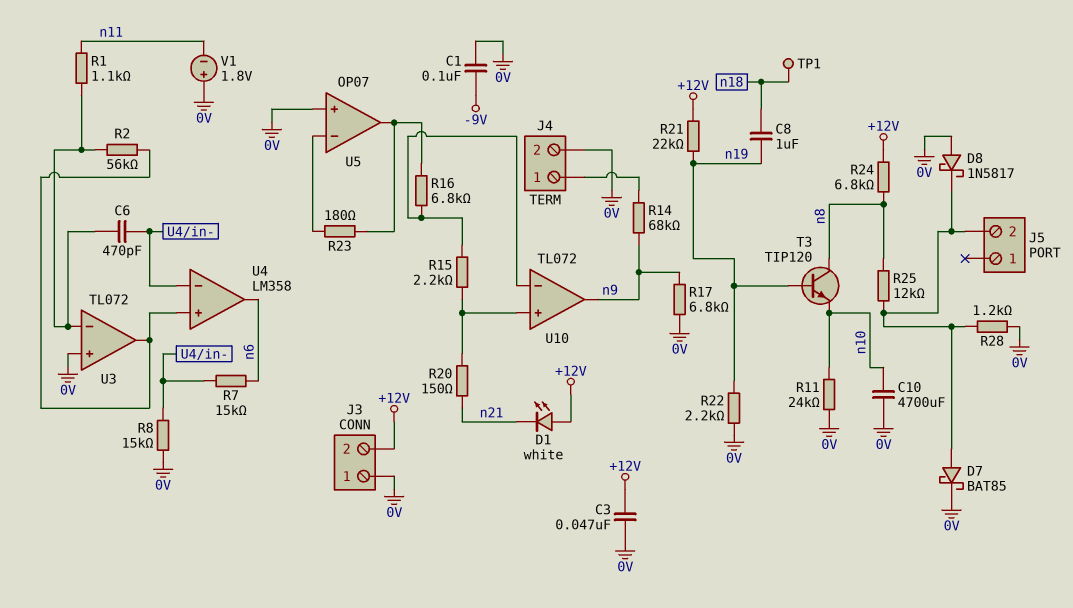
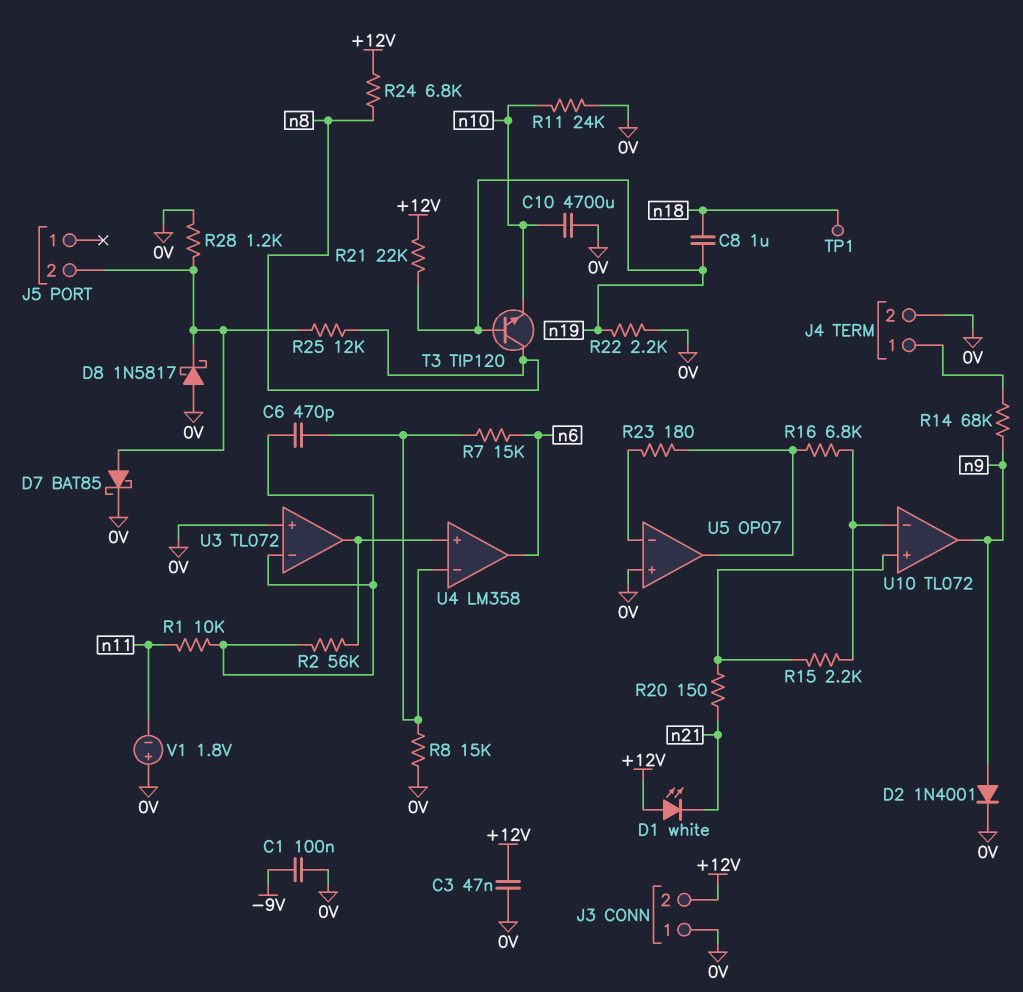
D2: none -> diode 1N4001 (A n9, K 0V)
R1: 1.1k (U3/in-, n11) -> 10k (U3/in-, n11)
R17: 6.8k (0V, n9) -> none

